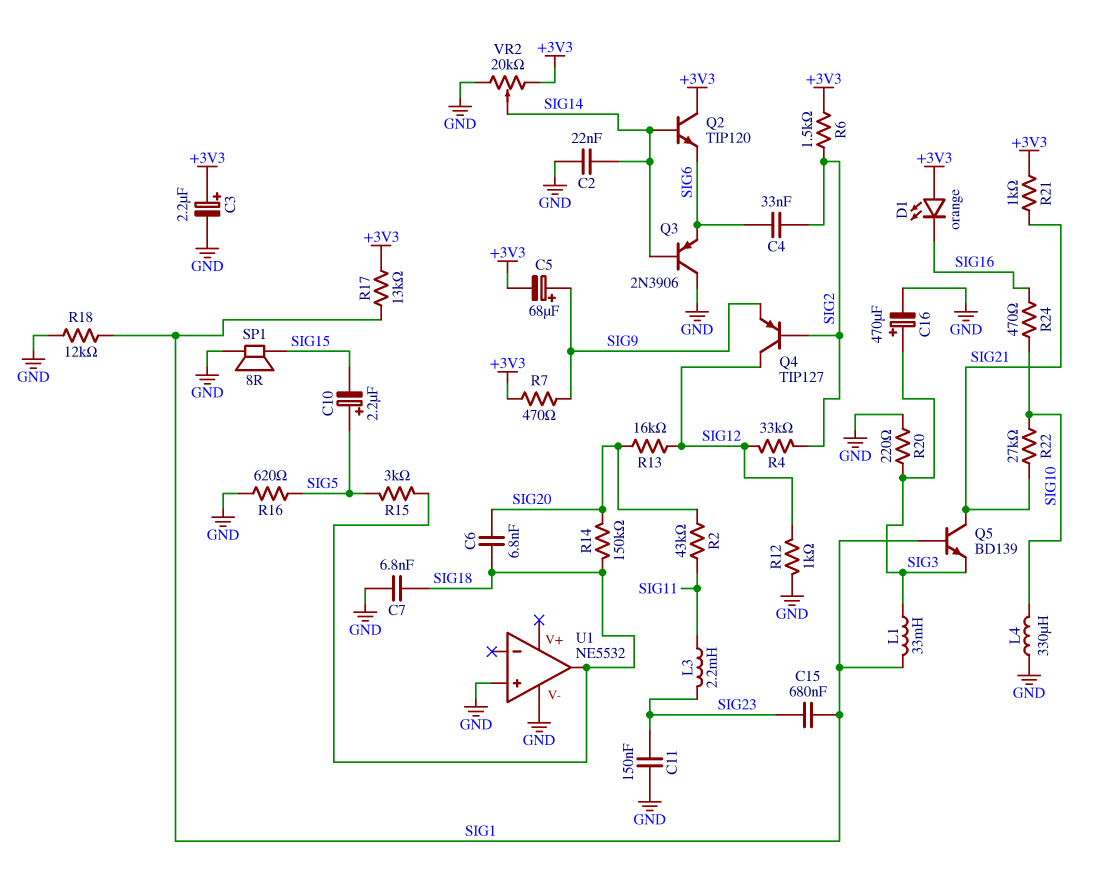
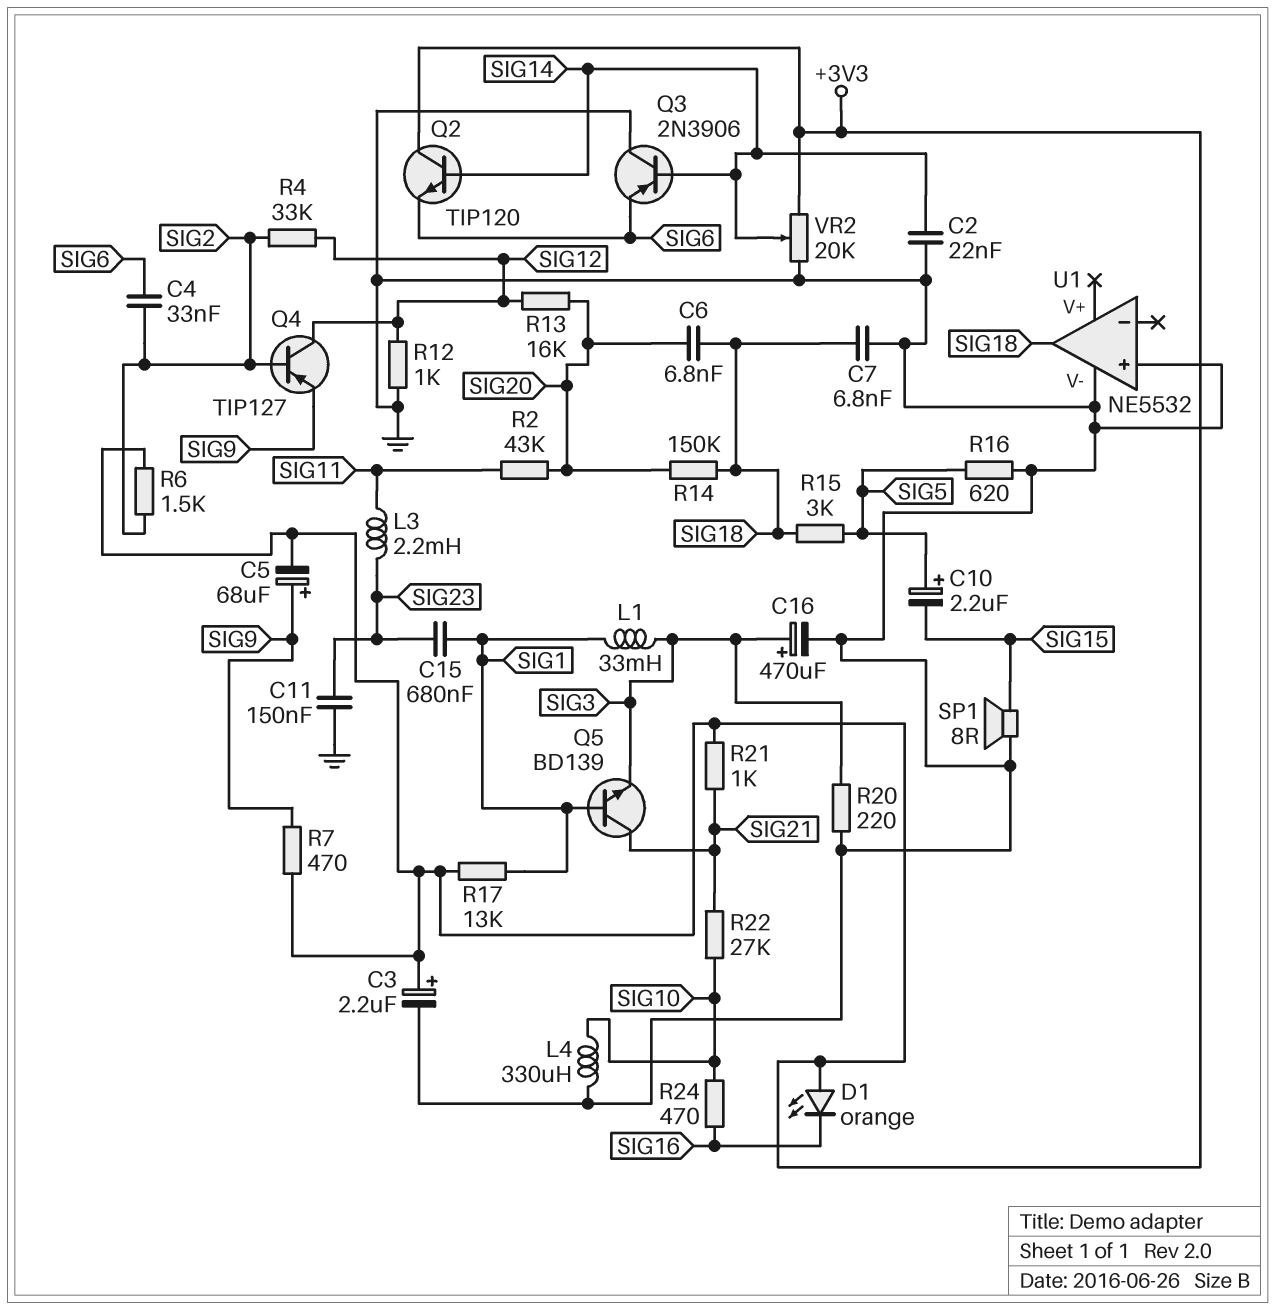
R18: 12k (GND, SIG1) -> none

